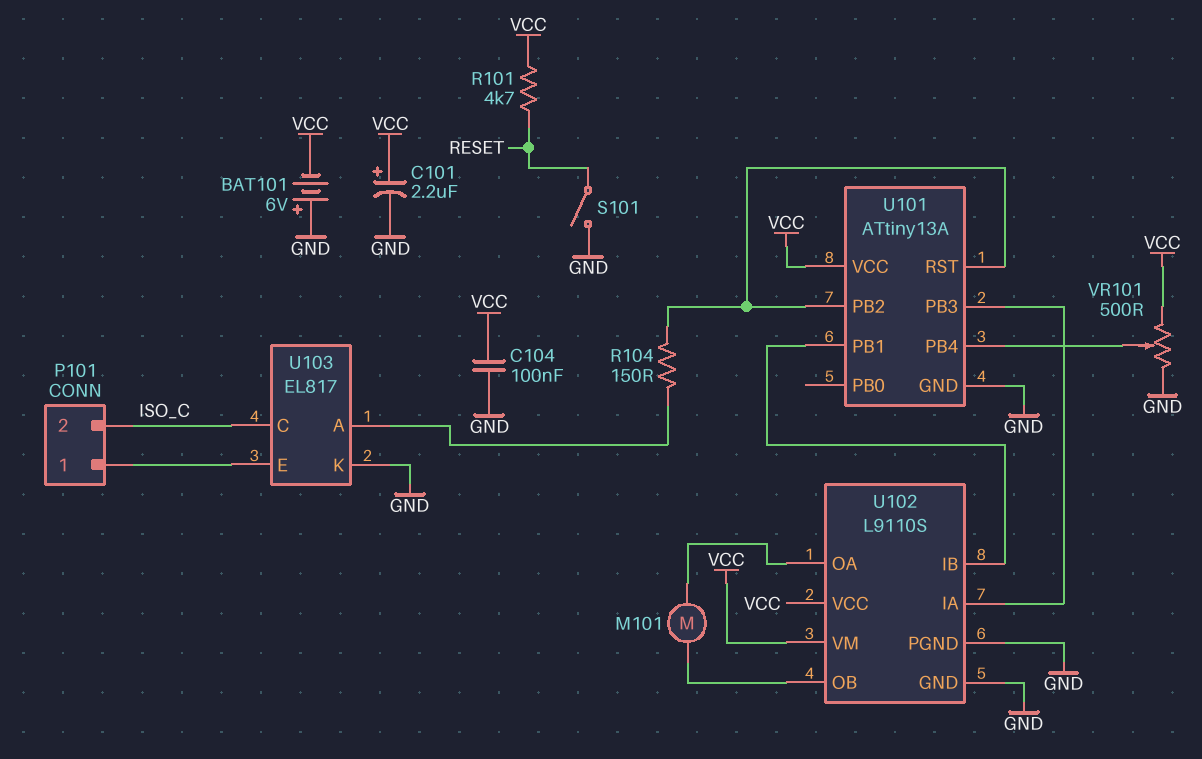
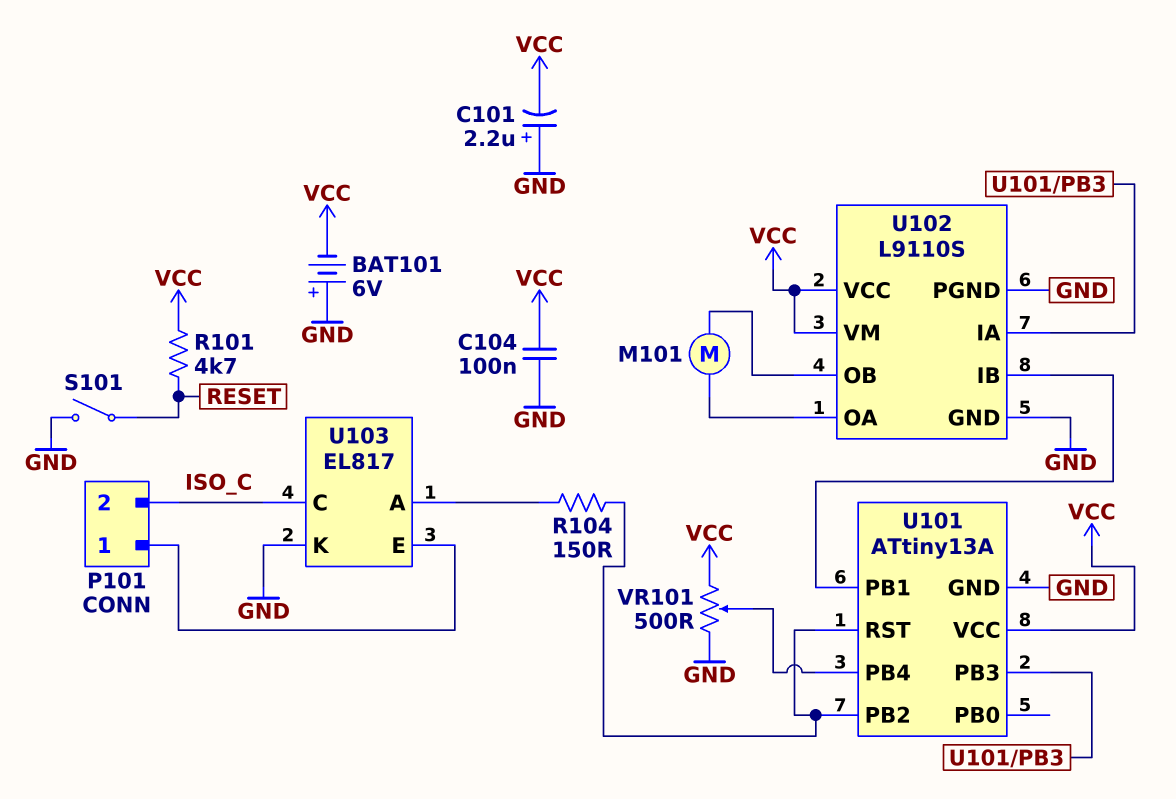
C101: 2.2uF (plus VCC, minus GND) -> 2.2uF (plus GND, minus VCC)

